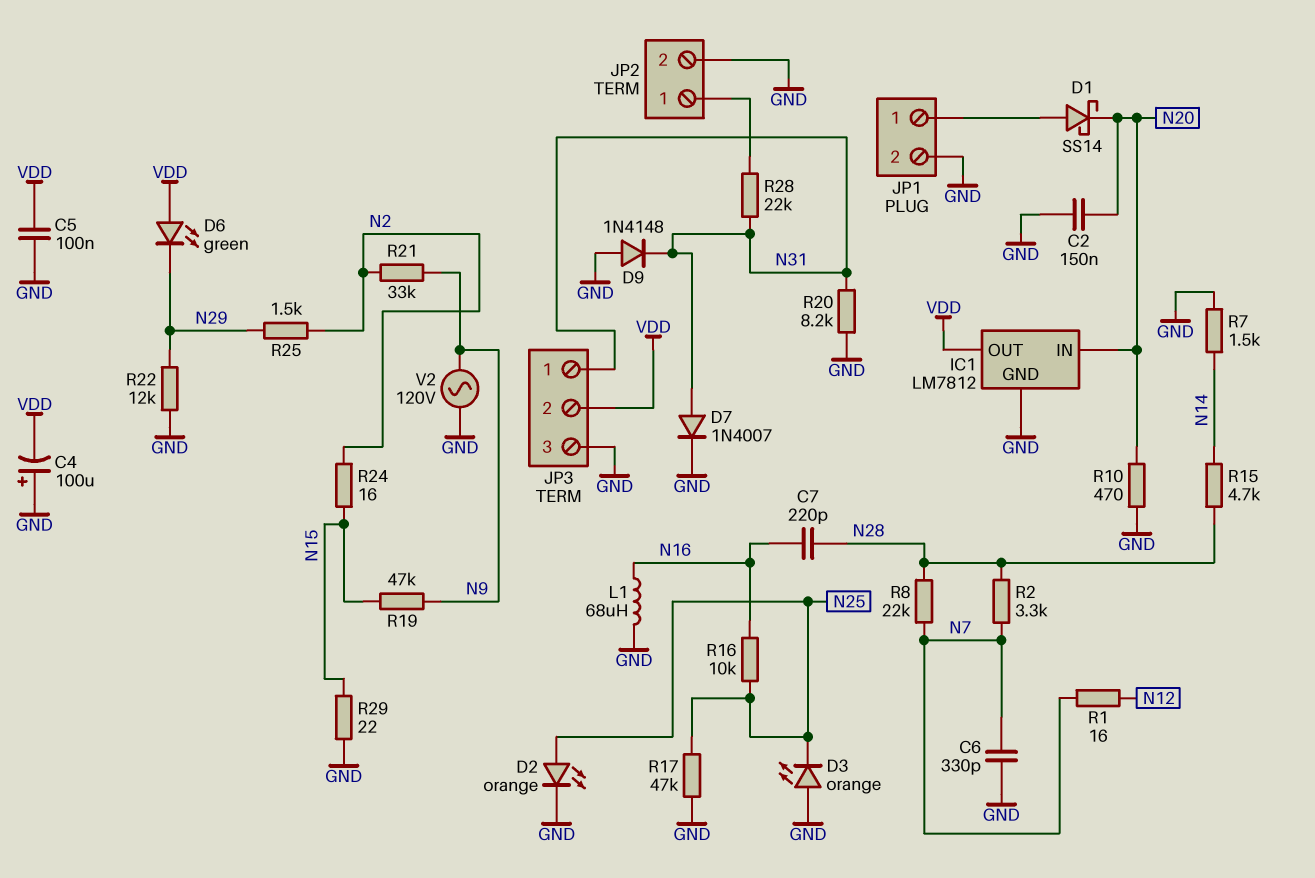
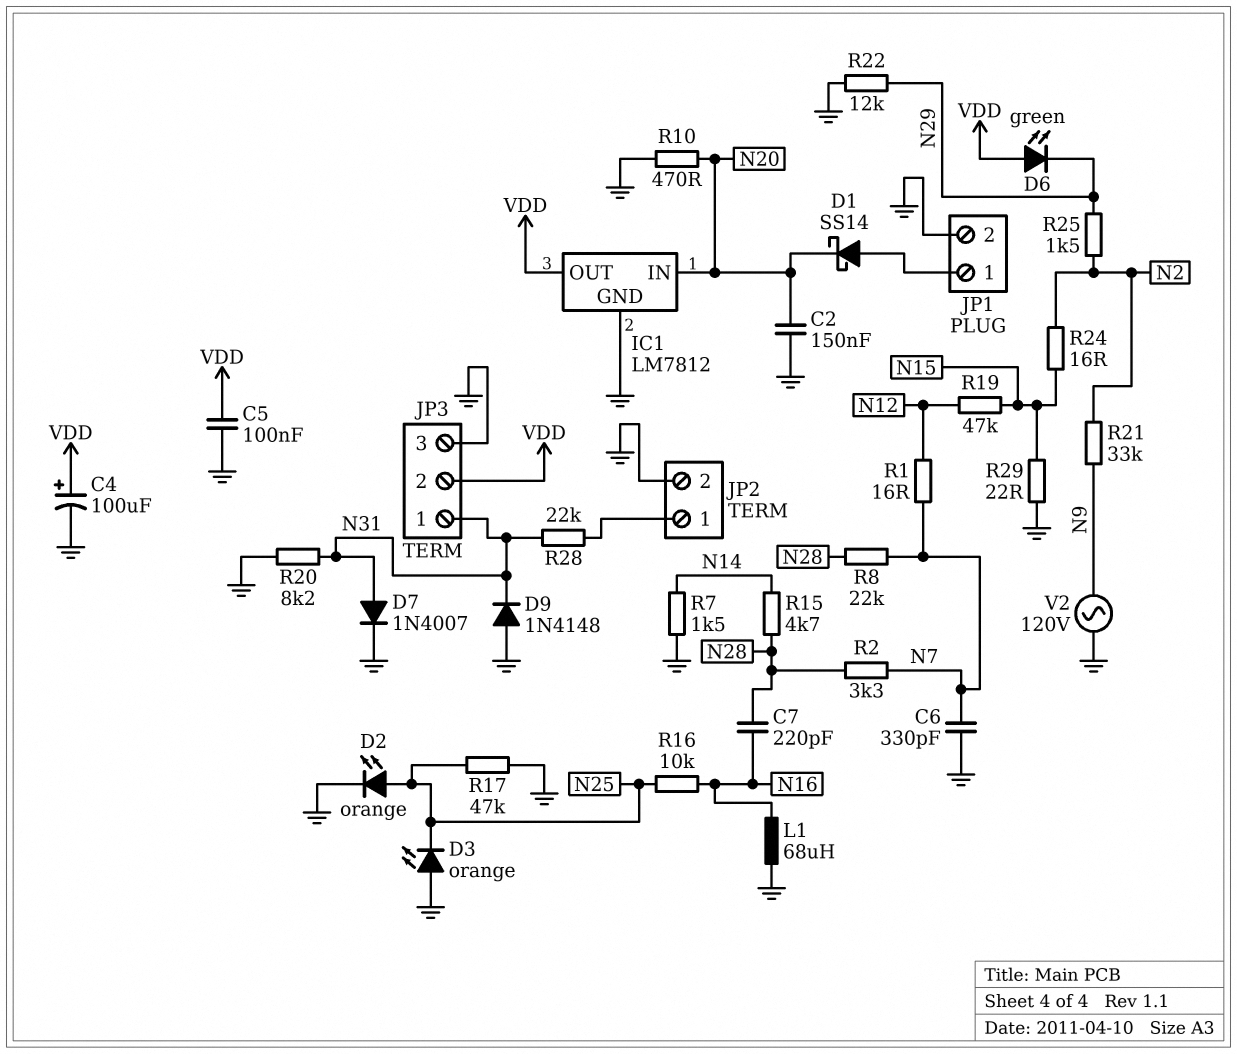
C4: 100uF (plus GND, minus VDD) -> 100uF (plus VDD, minus GND)
R19: 47k (N9, N15) -> 47k (N12, N15)

